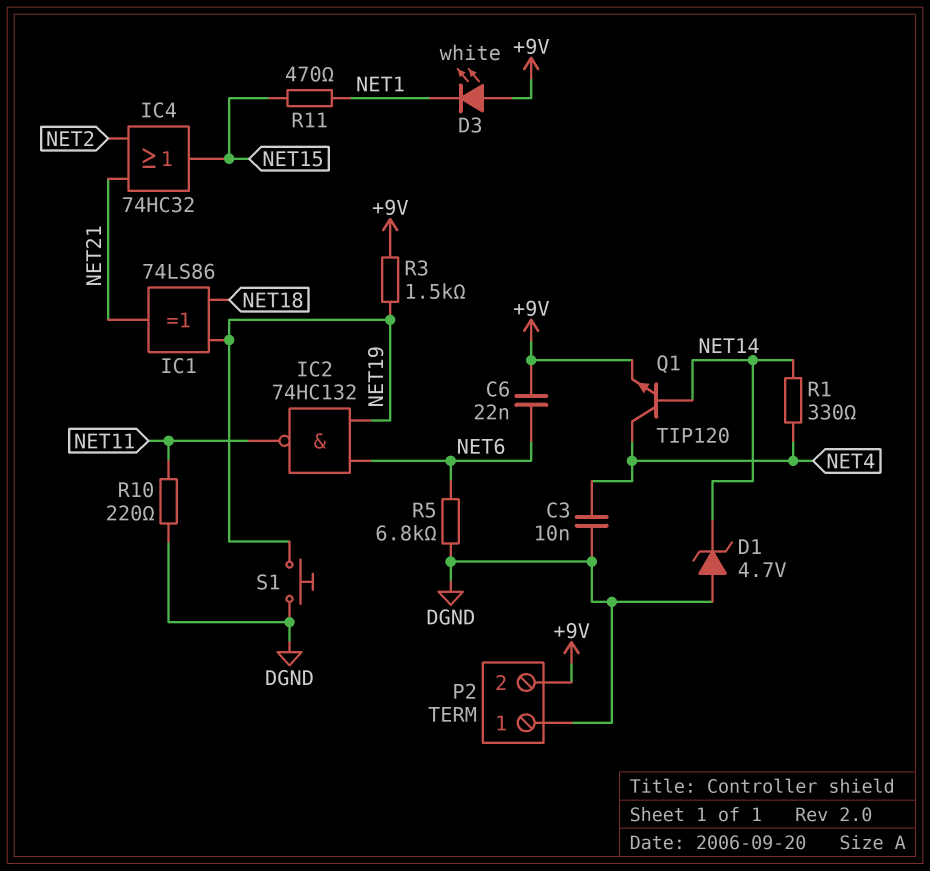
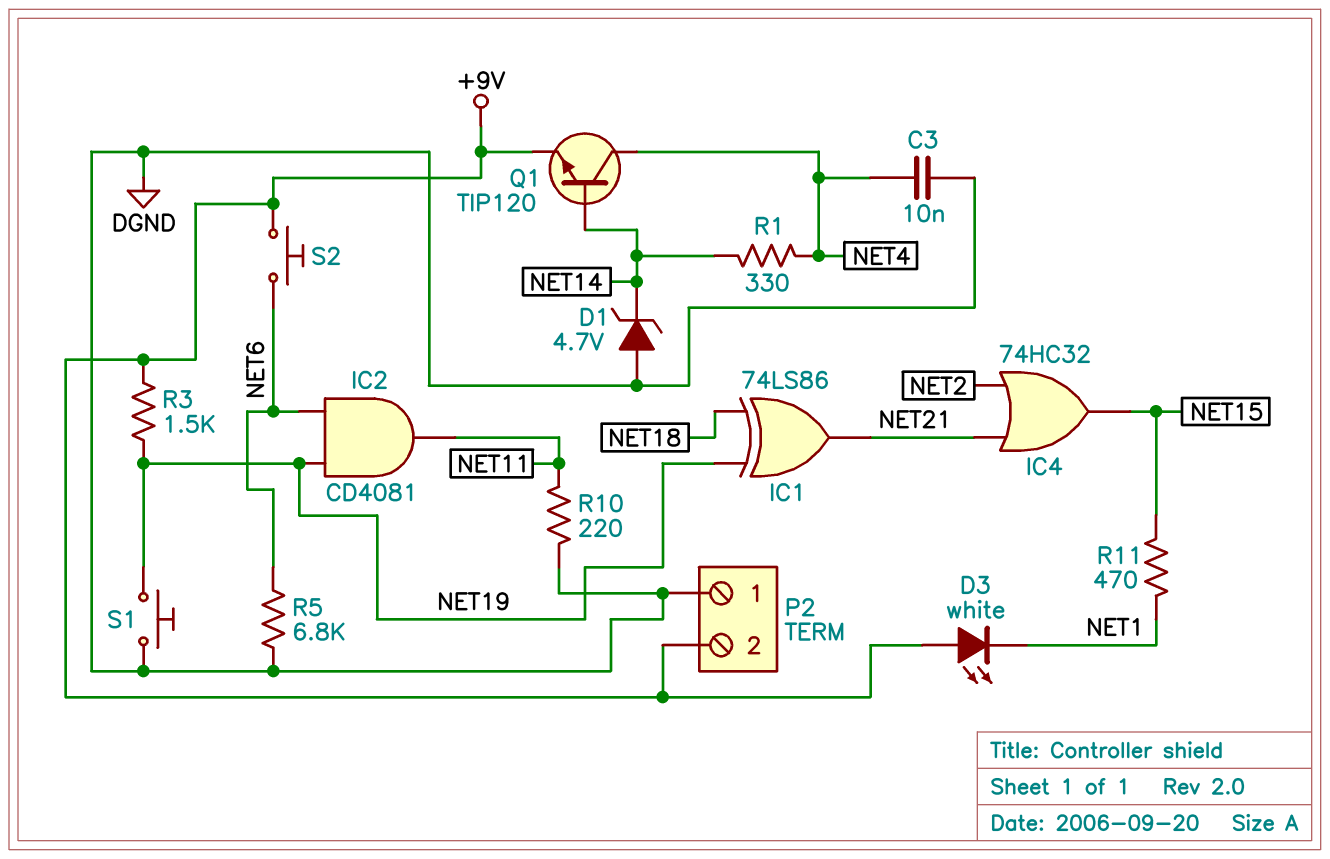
C6: 22nF (+9V, NET6) -> none
IC2: NAND 74HC132 (in NET6, in NET19, out NET11) -> AND CD4081 (in NET6, in NET19, out NET11)
S2: none -> button (+9V, NET6)

